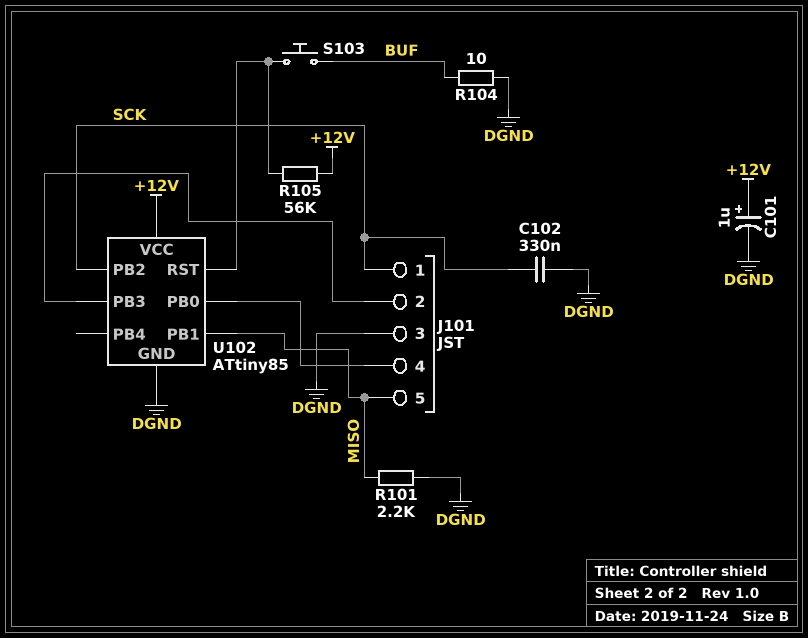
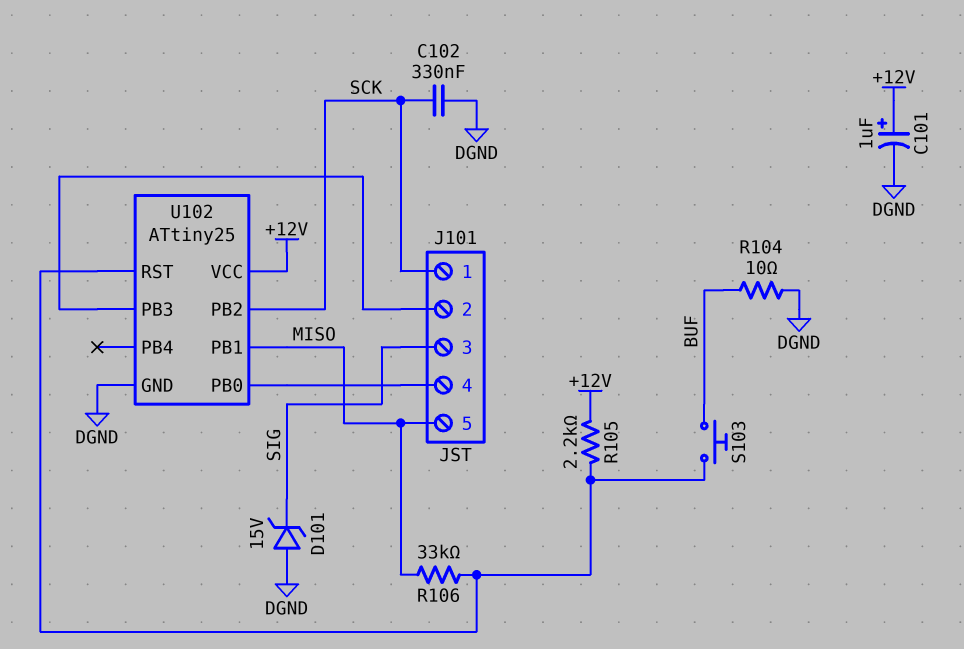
D101: none -> zener 15V (A DGND, K SIG)
J101 pin 3: DGND -> SIG
R101: 2.2k (DGND, MISO) -> none
R105: 56k (+12V, U102/RST) -> 2.2k (+12V, U102/RST)
R106: none -> 33k (MISO, U102/RST)
U102: ATtiny85 -> ATtiny25

